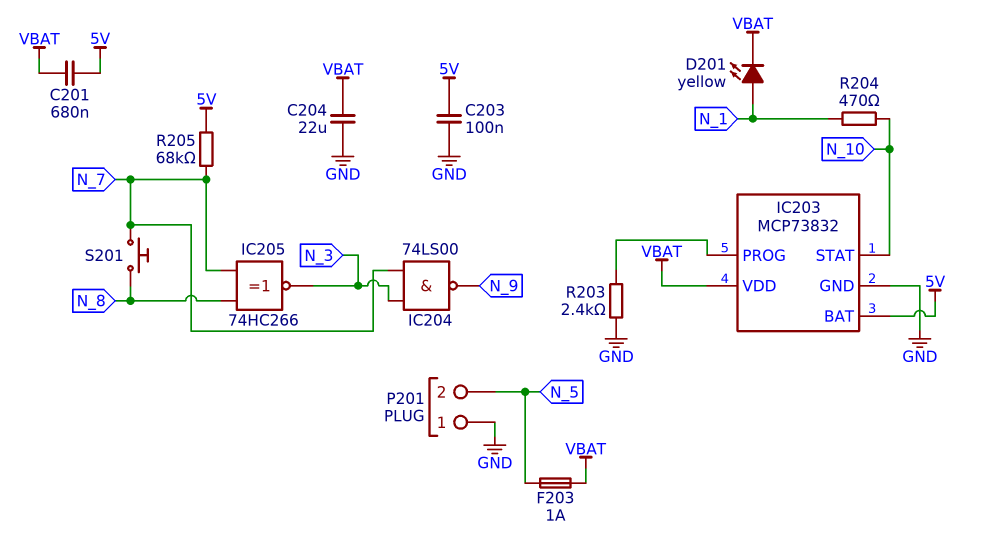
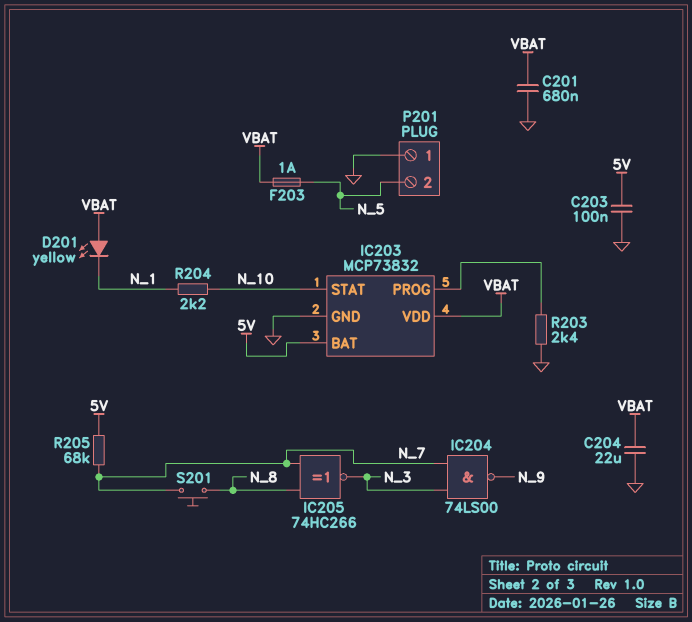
C201: 680nF (5V, VBAT) -> 680nF (GND, VBAT)
D201: LED yellow (A N_1, K VBAT) -> LED yellow (A VBAT, K N_1)
R204: 470 (N_1, N_10) -> 2.2k (N_1, N_10)

